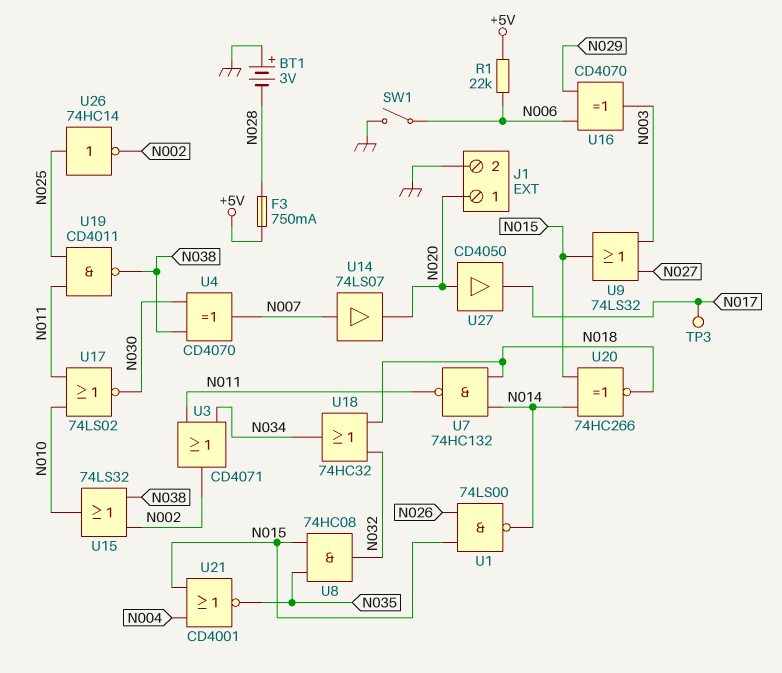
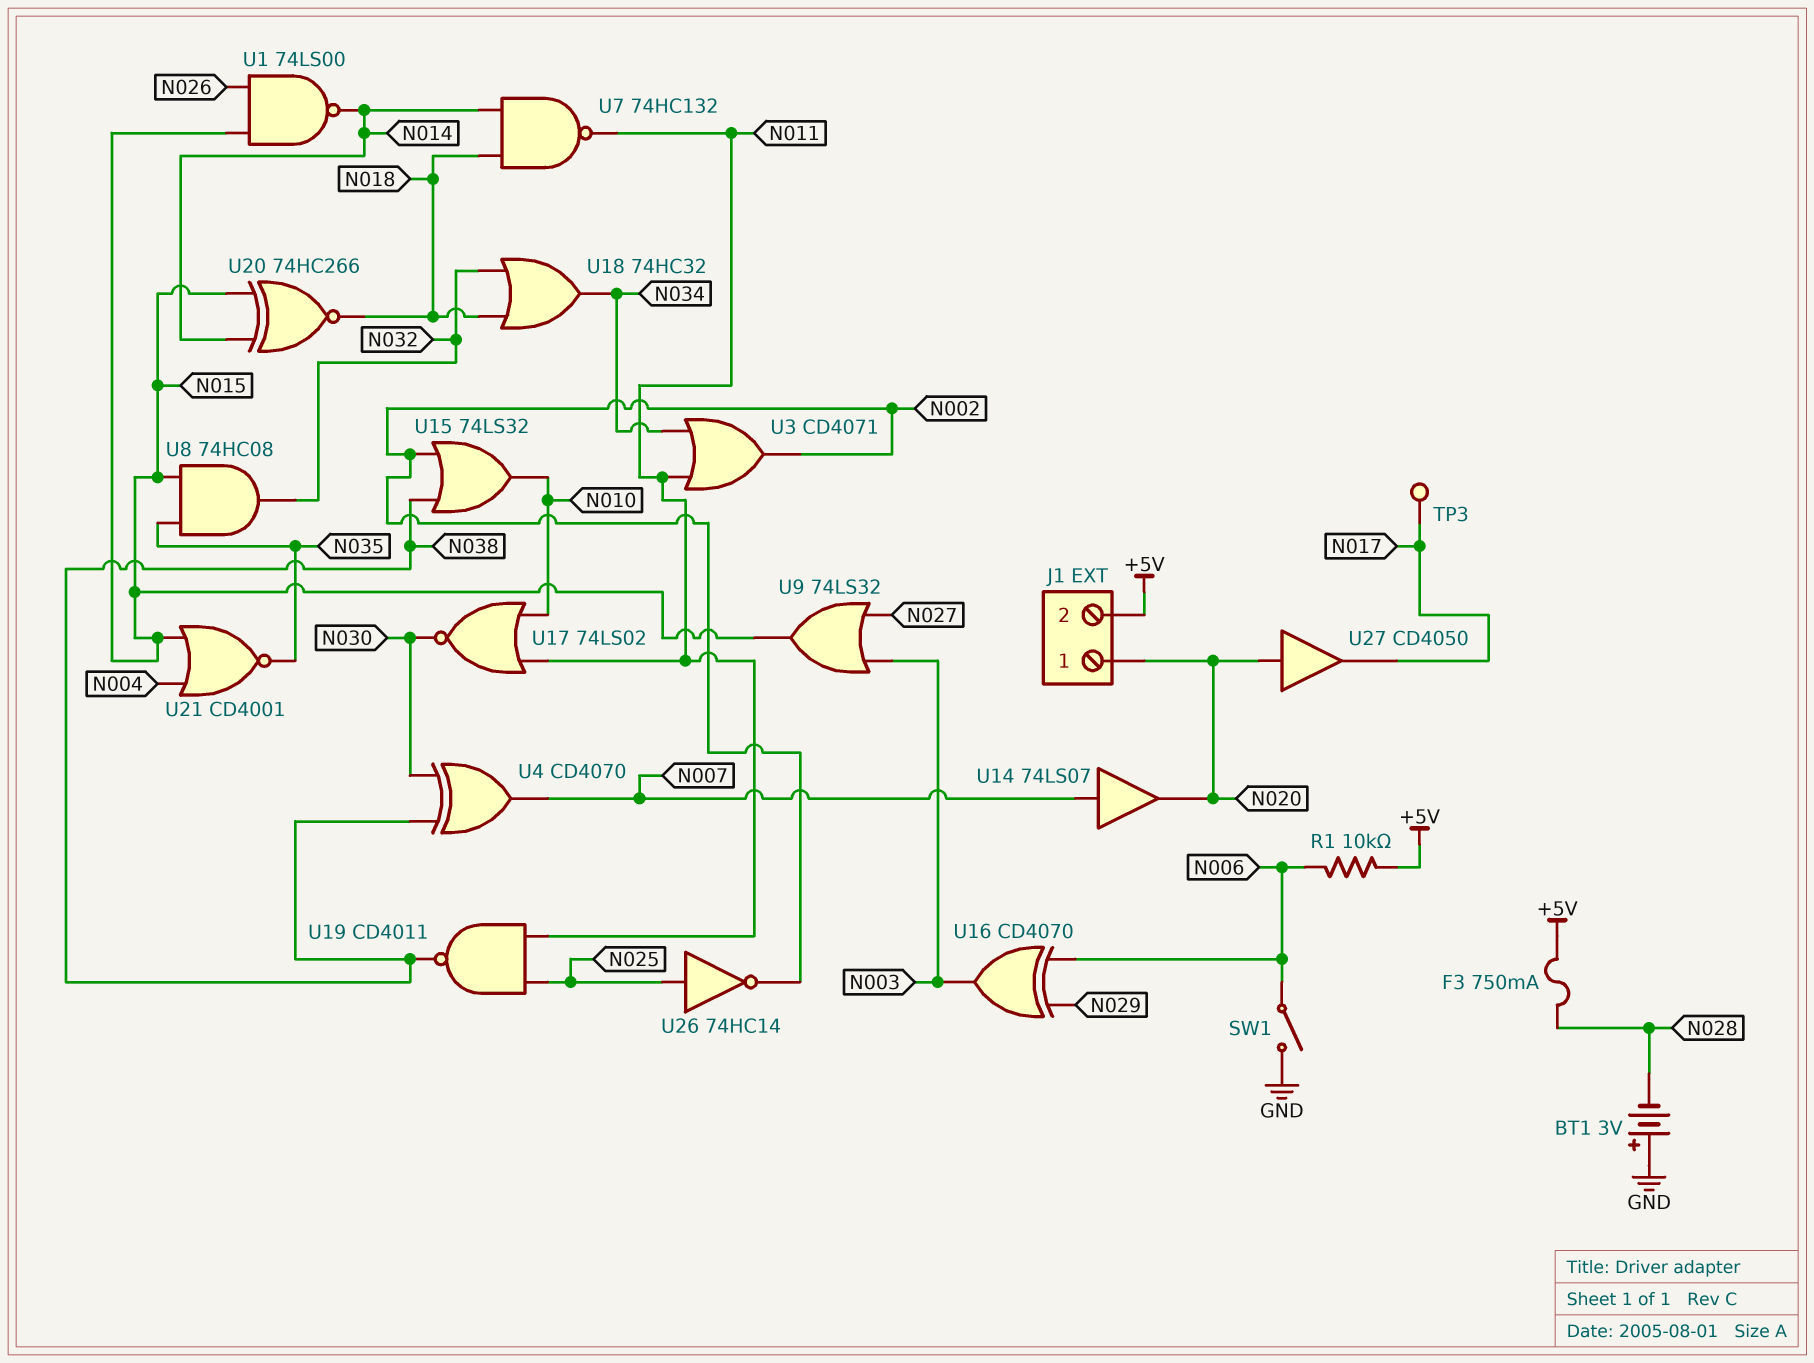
J1 pin 2: GND -> +5V
R1: 22k (+5V, N006) -> 10k (+5V, N006)

